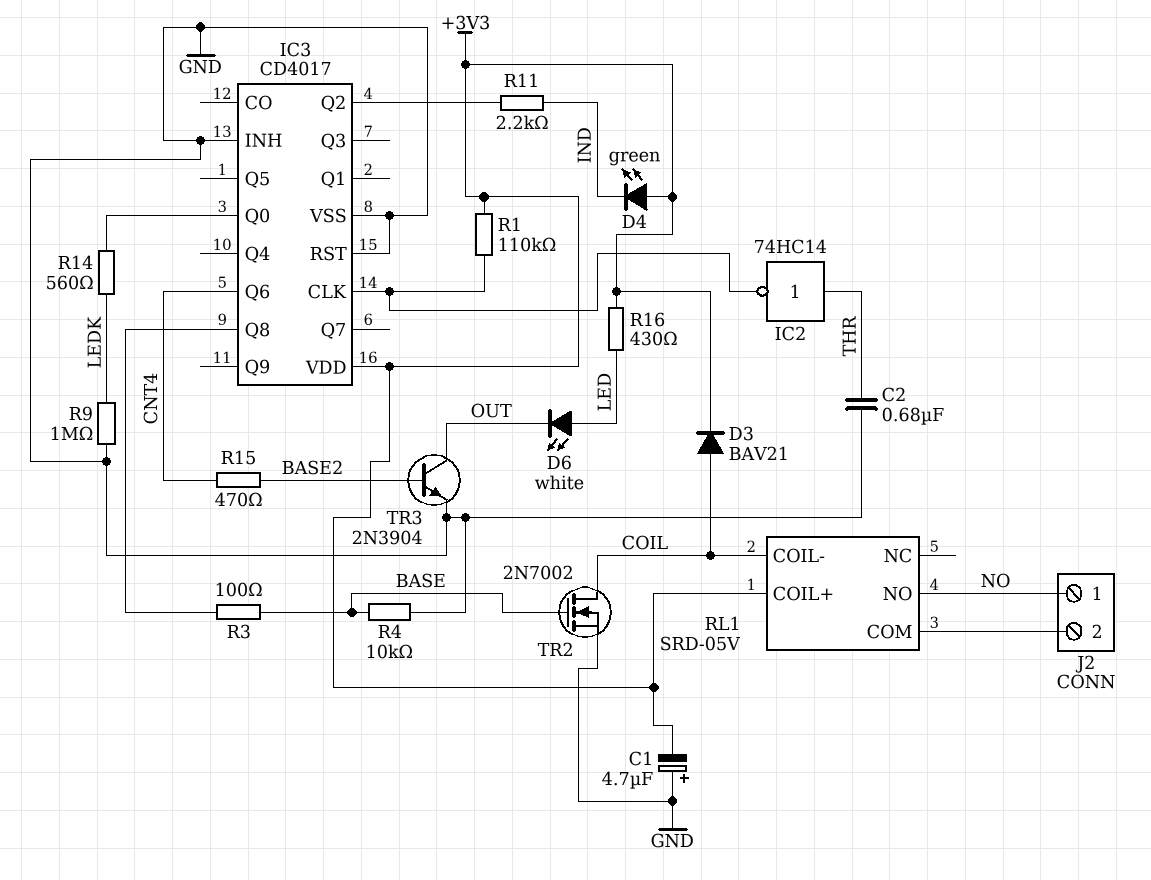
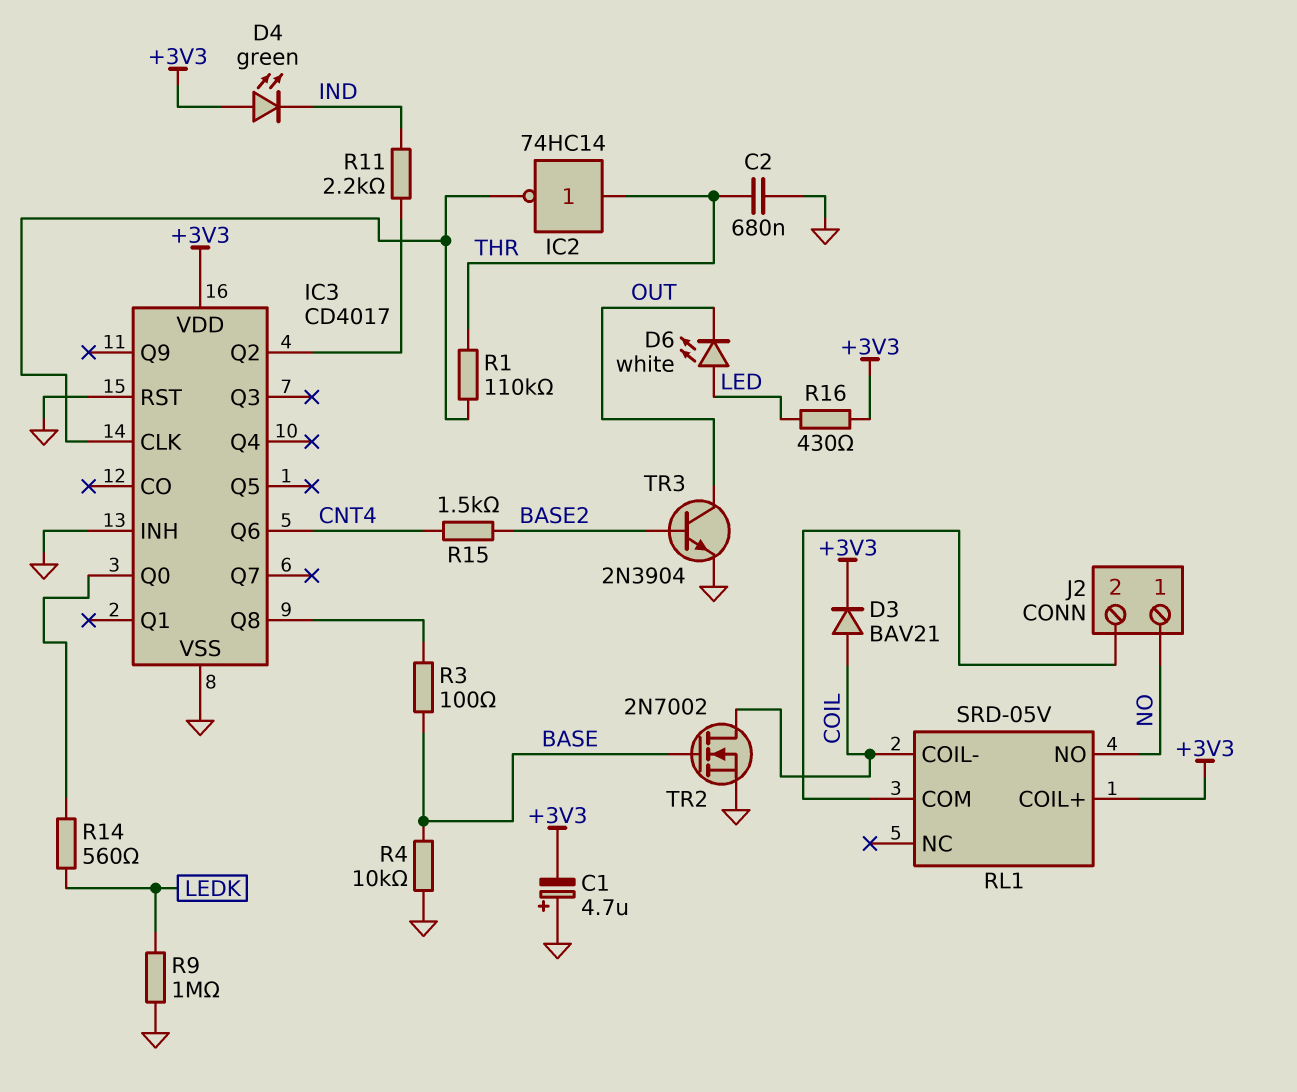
R1: 110k (+3V3, IC3/CLK) -> 110k (IC3/CLK, THR)
R15: 470 (BASE2, CNT4) -> 1.5k (BASE2, CNT4)

